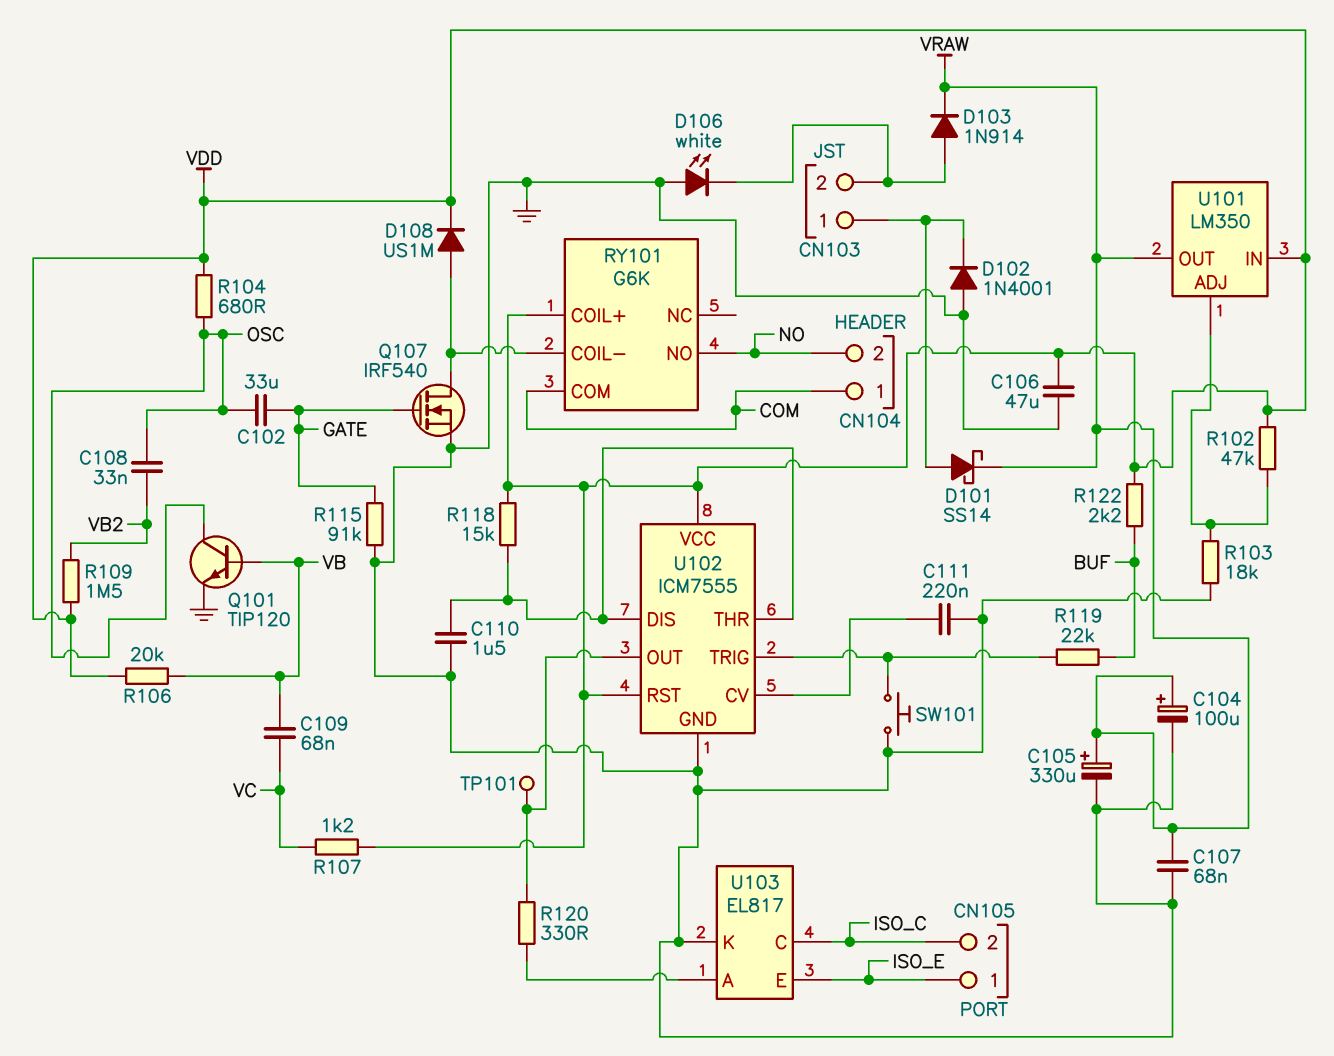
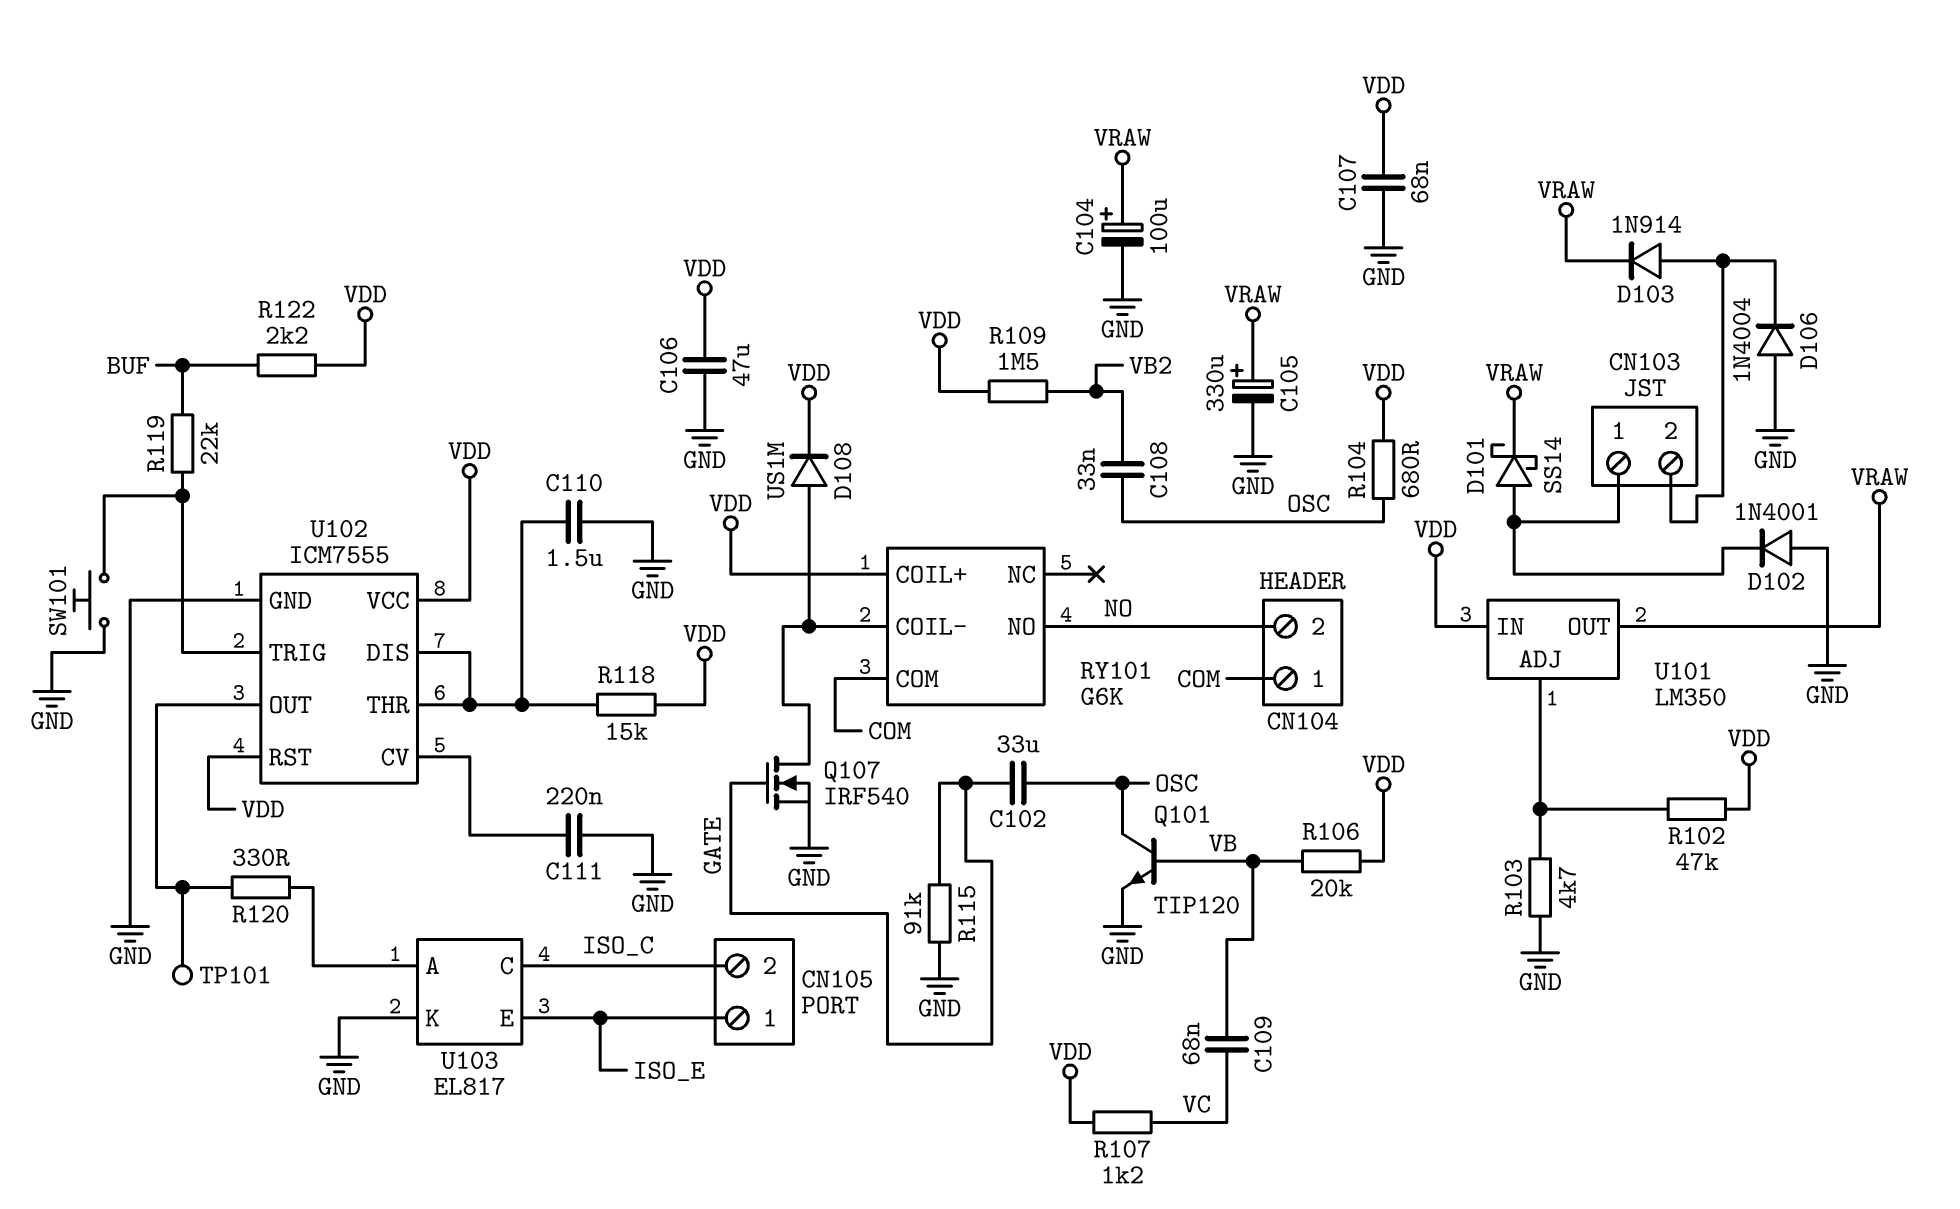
C107: 68nF (GND, VRAW) -> 68nF (GND, VDD)
D106: LED white (A GND, K CN103/2) -> diode 1N4004 (A GND, K CN103/2)
R103: 18k (GND, U101/ADJ) -> 4.7k (GND, U101/ADJ)

